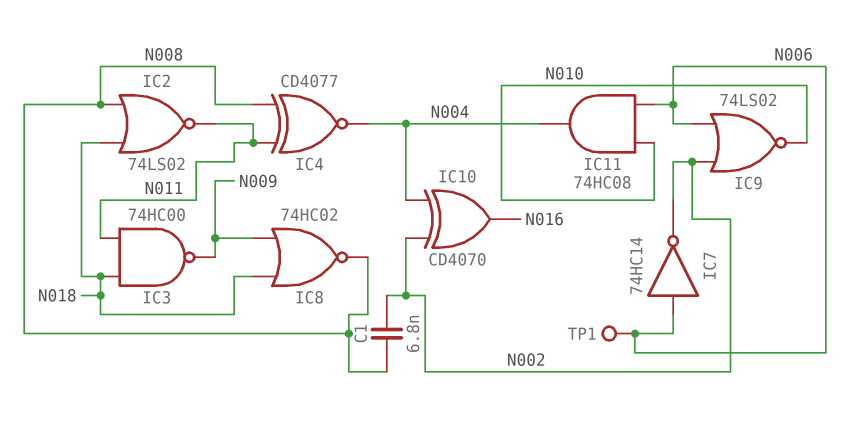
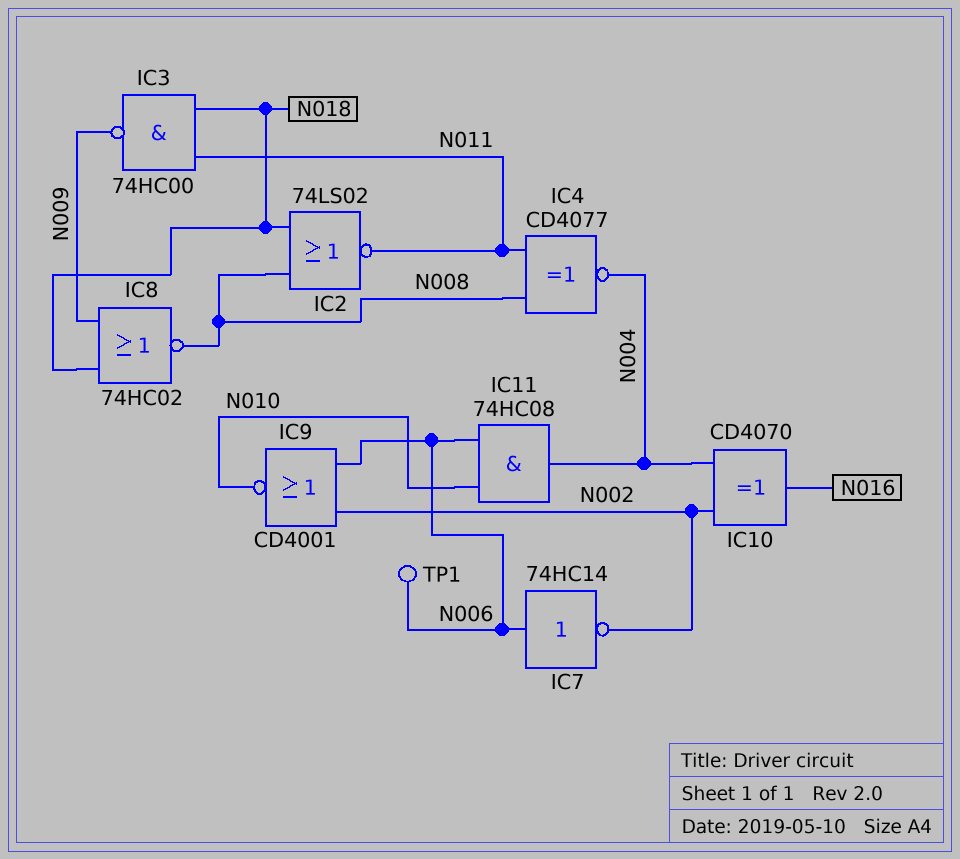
C1: 6.8nF (N002, N008) -> none
IC9: NOR 74LS02 (in N002, in N006, out N010) -> NOR CD4001 (in N002, in N006, out N010)

